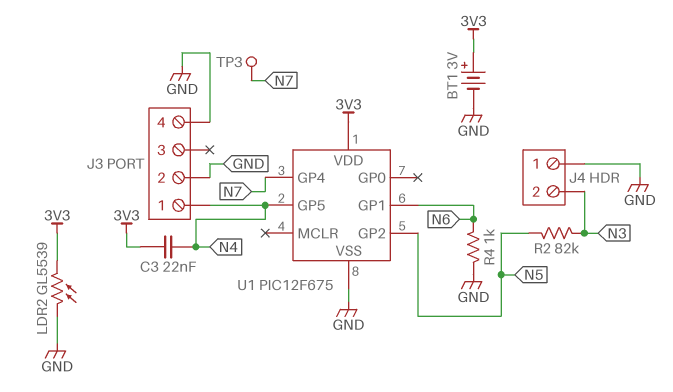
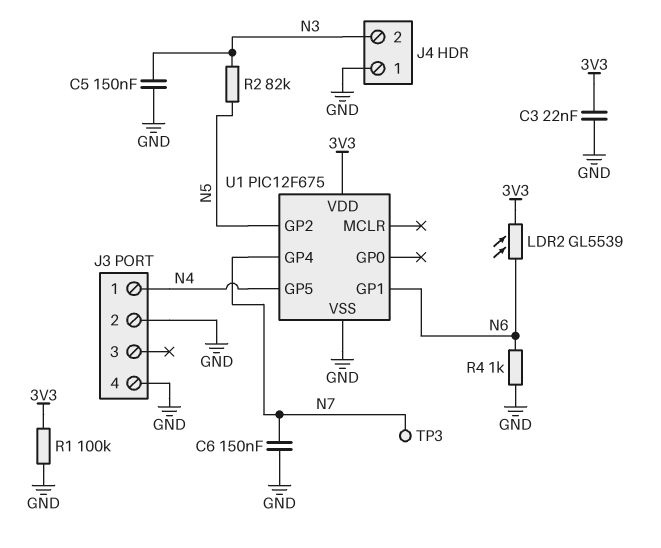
BT1: 3V (plus 3V3, minus GND) -> none
C3: 22nF (3V3, N4) -> 22nF (3V3, GND)
C5: none -> 150nF (GND, N3)
C6: none -> 150nF (GND, N7)
LDR2: GL5539 (3V3, GND) -> GL5539 (3V3, N6)
R1: none -> 100k (3V3, GND)

